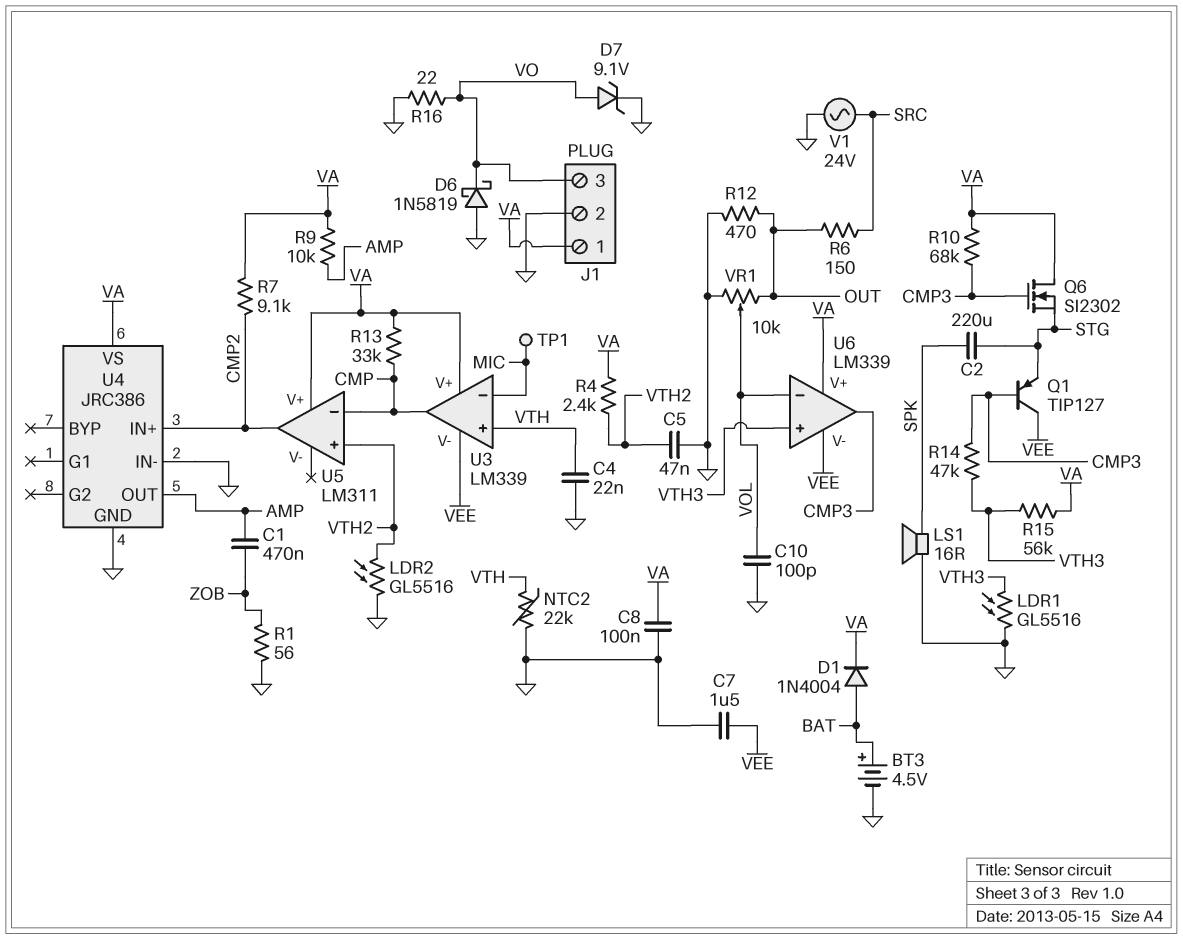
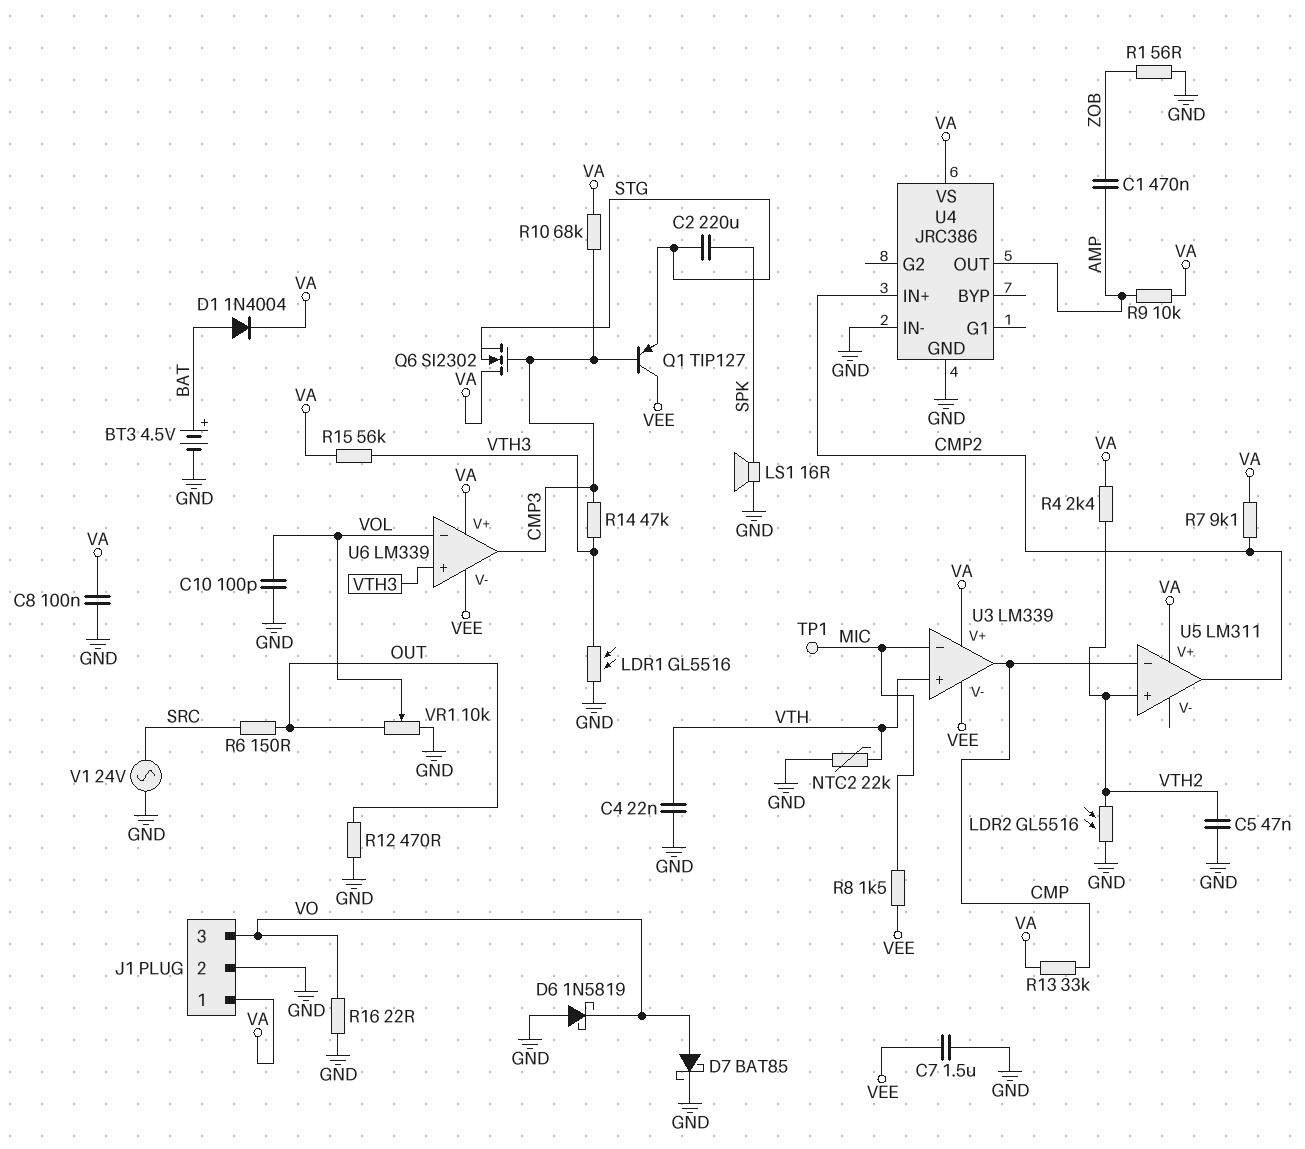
D7: zener 9.1V (A VO, K GND) -> schottky BAT85 (A VO, K GND)
R8: none -> 1.5k (MIC, VEE)

